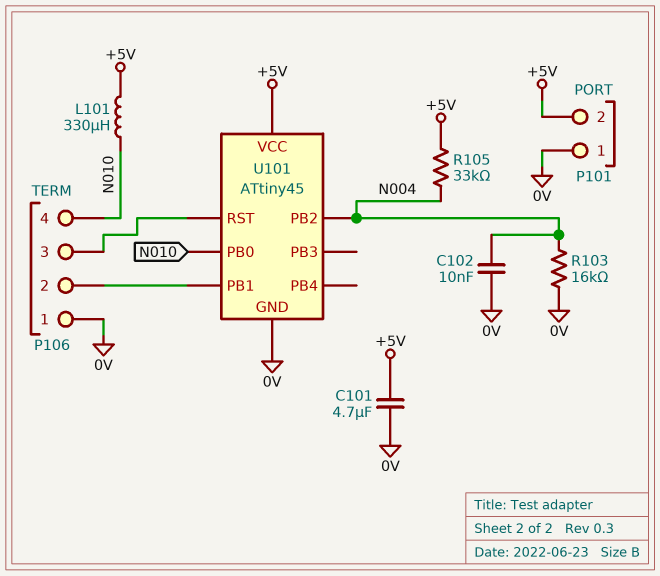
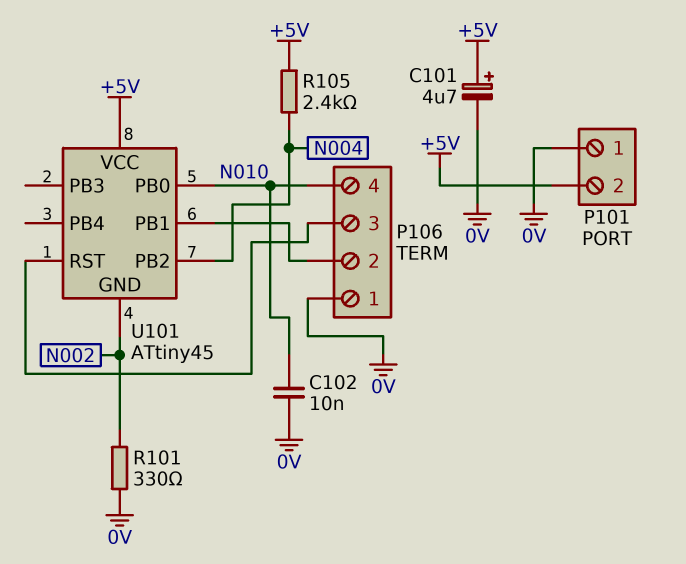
C101: 4.7uF (+5V, 0V) -> 4.7uF (plus +5V, minus 0V)
C102: 10nF (0V, N004) -> 10nF (0V, N010)
L101: 330uH (+5V, N010) -> none
R101: none -> 330 (0V, N002)
R103: 16k (0V, N004) -> none
R105: 33k (+5V, N004) -> 2.4k (+5V, N004)
U101 pin GND: 0V -> N002

